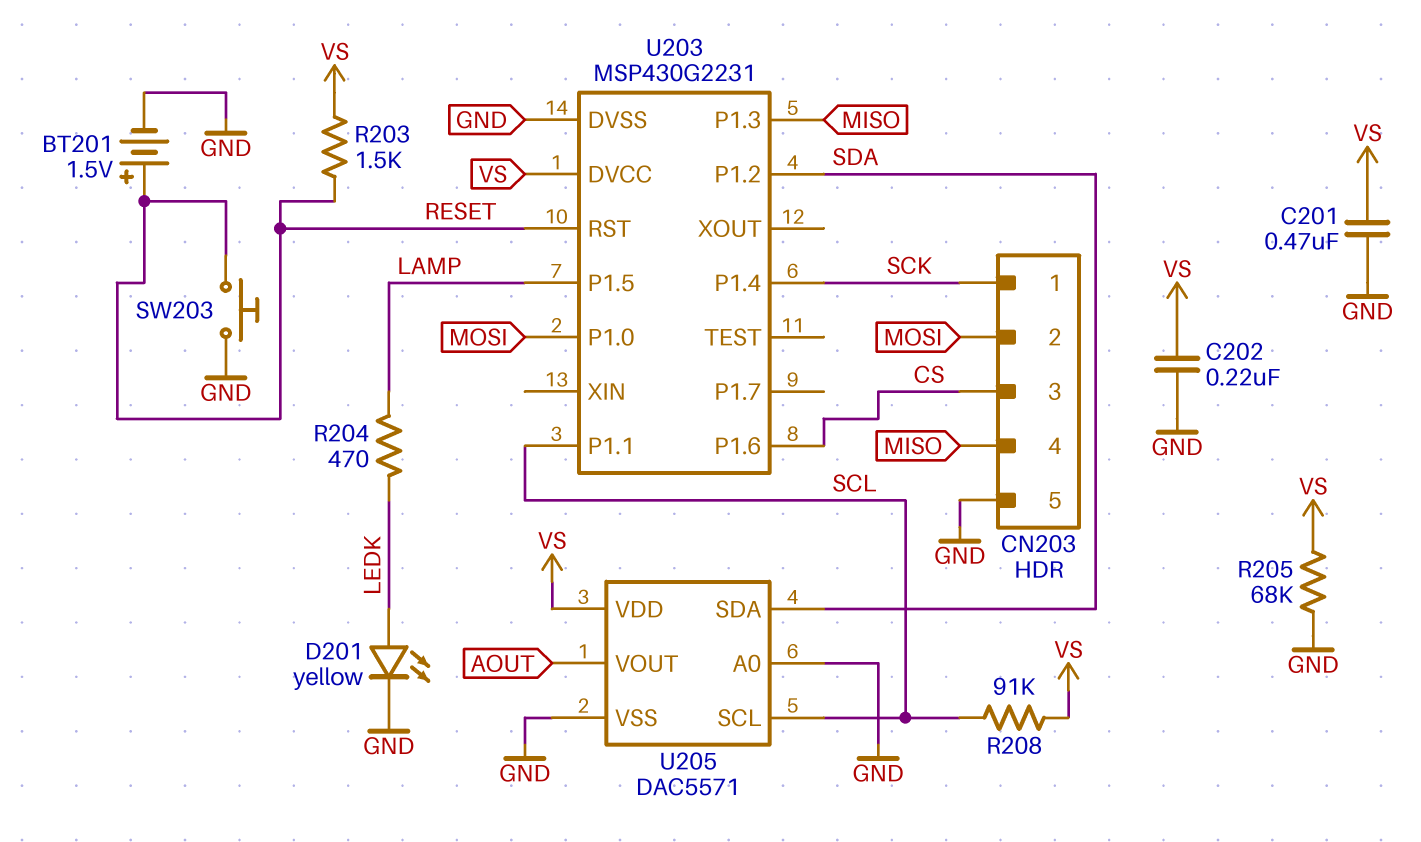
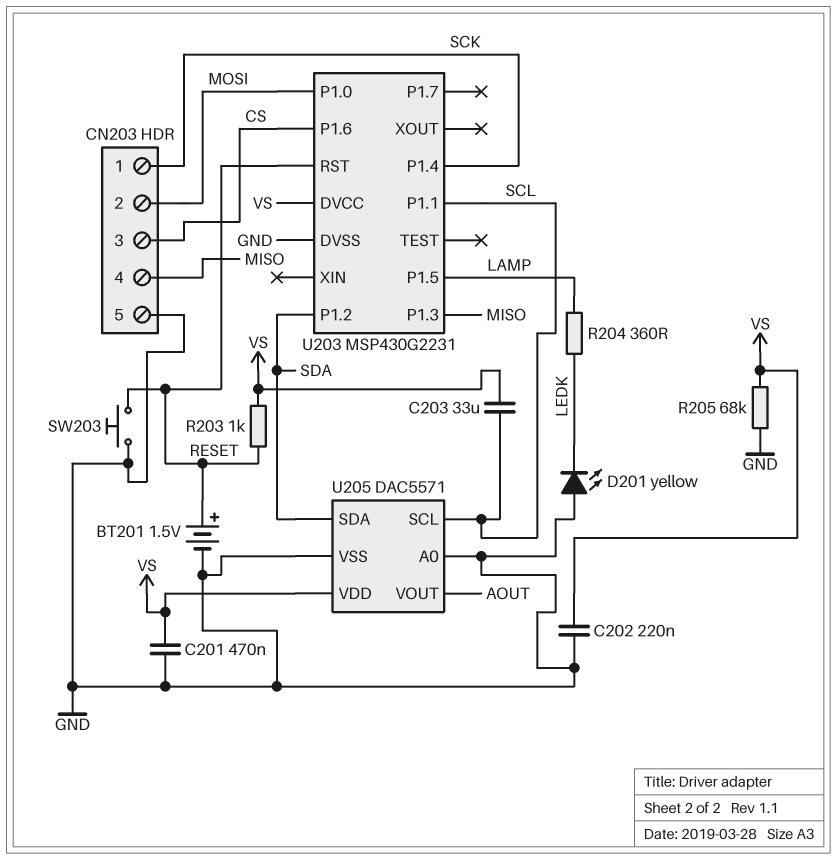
C203: none -> 33uF (SCL, VS)
D201: LED yellow (A LEDK, K GND) -> LED yellow (A GND, K LEDK)
R203: 1.5k (RESET, VS) -> 1k (RESET, VS)
R204: 470 (LAMP, LEDK) -> 360 (LAMP, LEDK)
R208: 91k (SCL, VS) -> none

